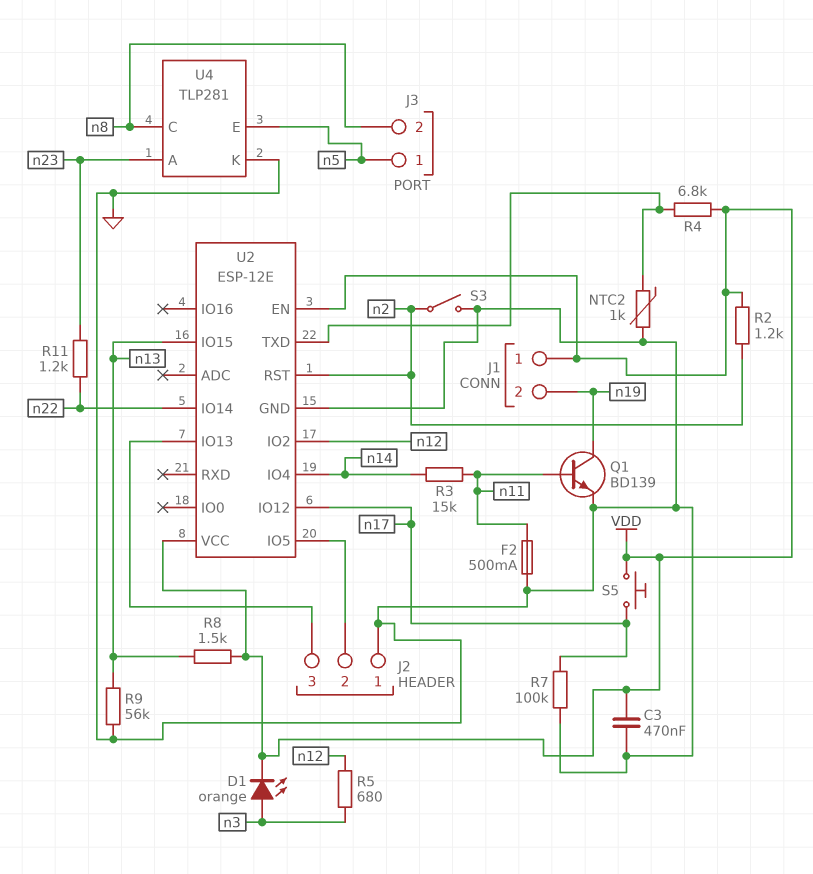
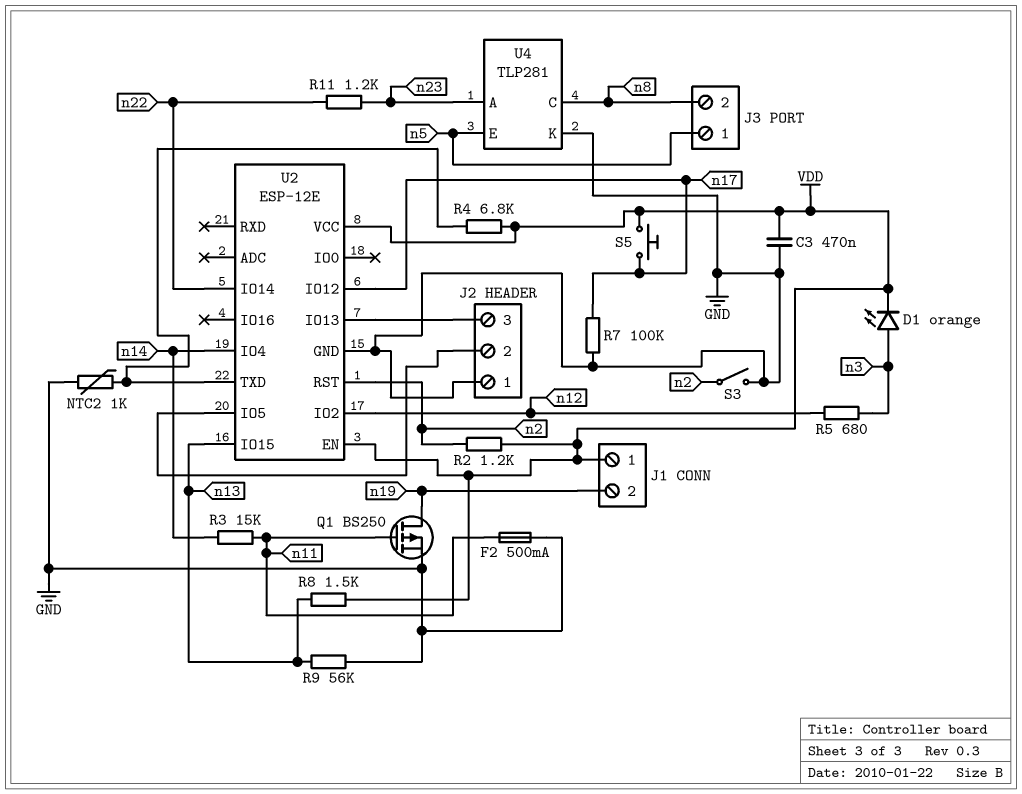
Q1: NPN BD139 (B n11, C n19, E GND) -> PMOS BS250 (G n11, D n19, S GND)

